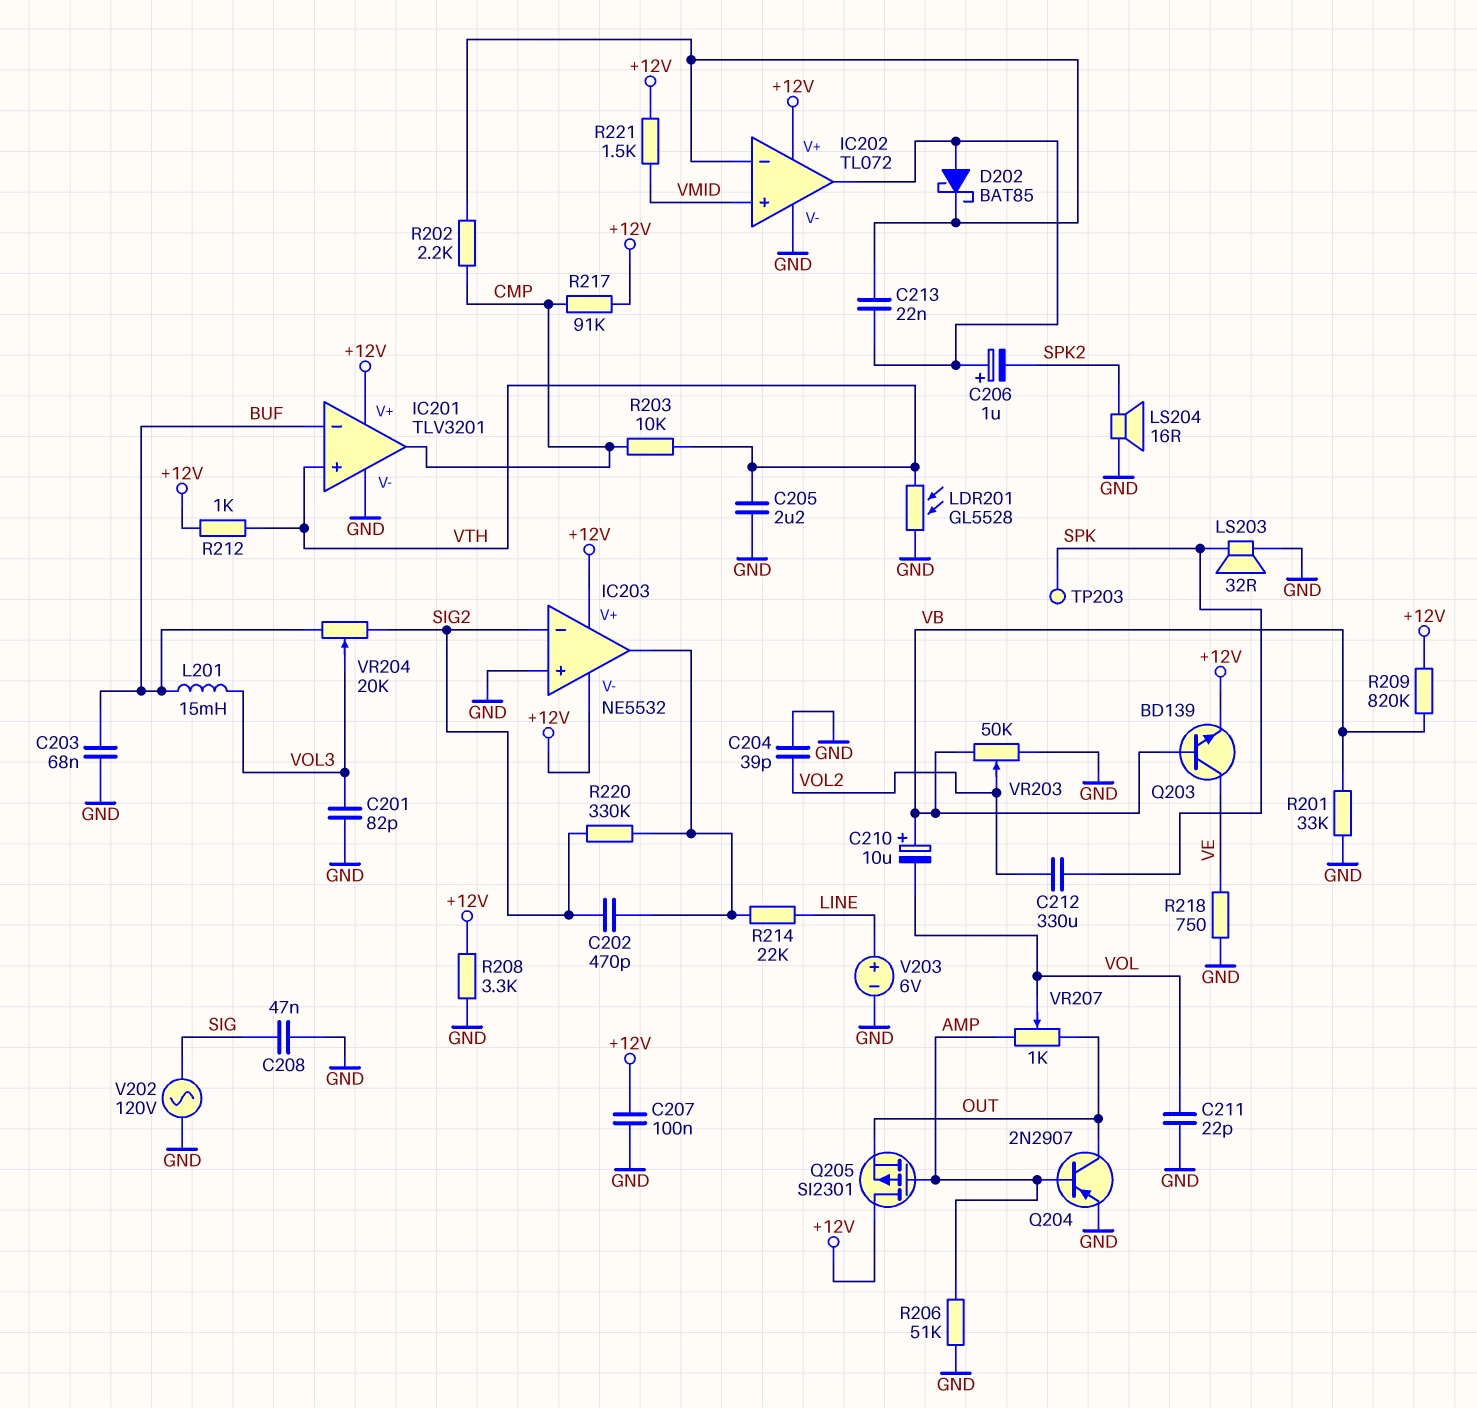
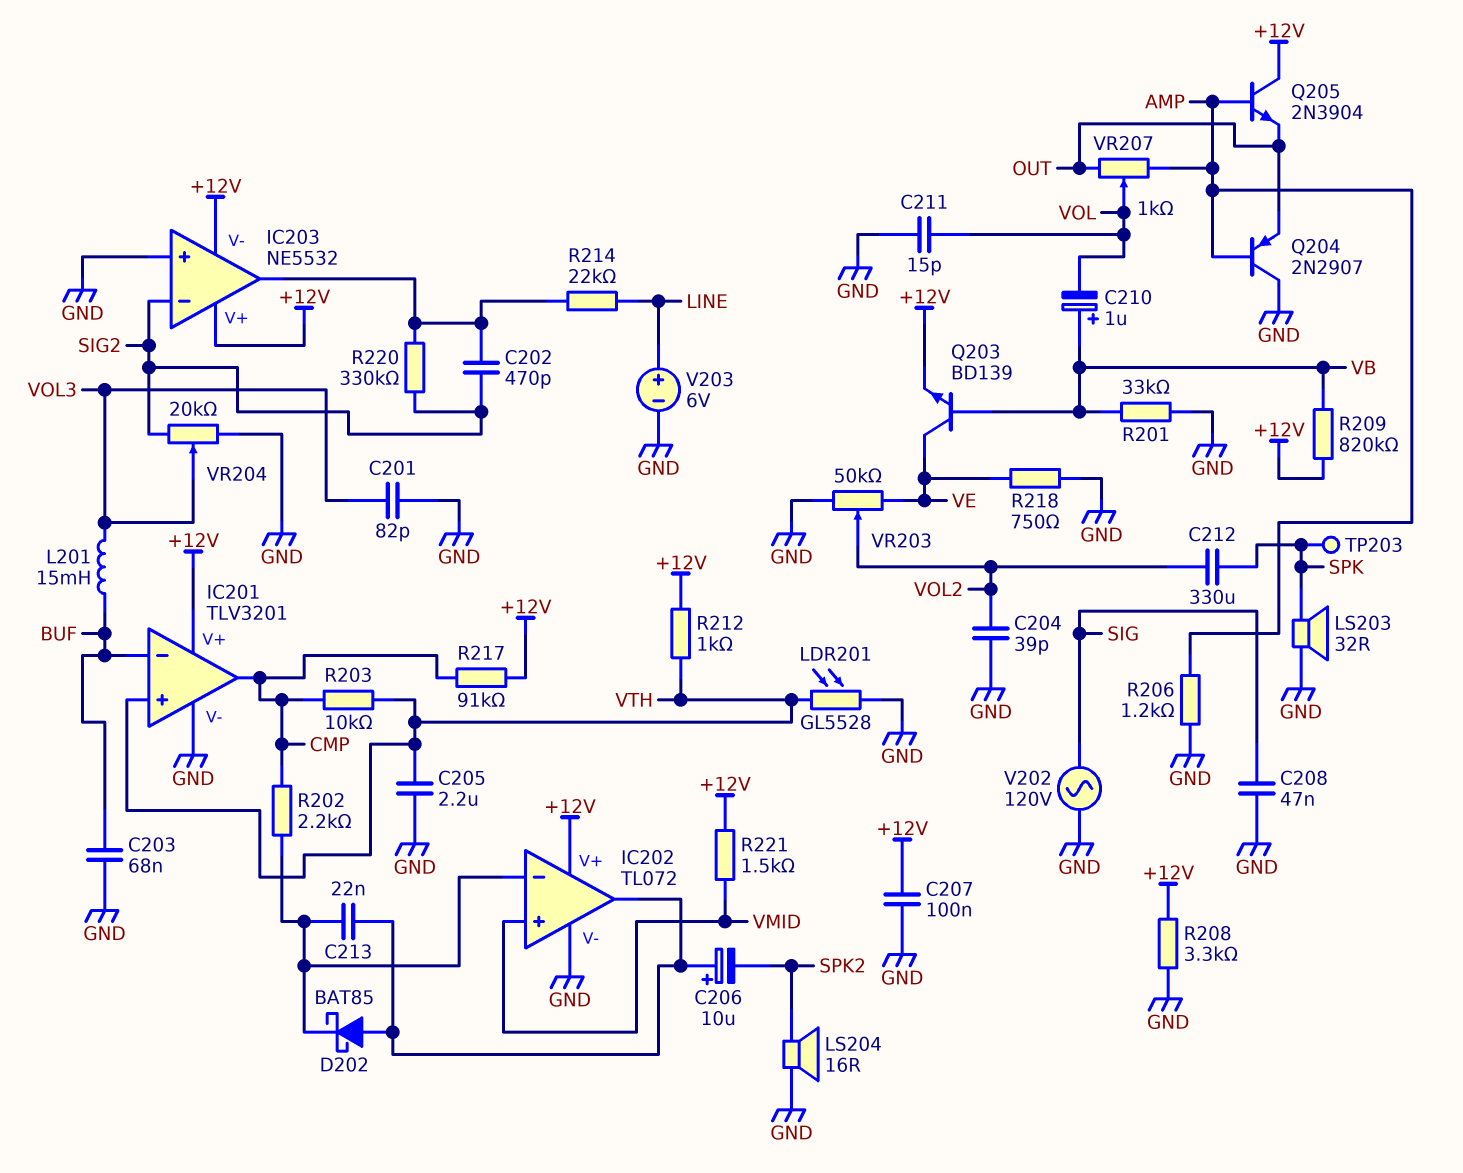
C206: 1uF (plus IC202/out, minus SPK2) -> 10uF (plus IC202/out, minus SPK2)
C210: 10uF (plus VB, minus VOL) -> 1uF (plus VB, minus VOL)
C211: 22pF (GND, VOL) -> 15pF (GND, VOL)
Q204: PNP 2N2907 (B AMP, C OUT, E GND) -> PNP 2N2907 (B AMP, C GND, E OUT)
Q205: PMOS SI2301 (G AMP, D +12V, S OUT) -> NPN 2N3904 (B AMP, C +12V, E OUT)
R206: 51k (AMP, GND) -> 1.2k (AMP, GND)
VR203: 50k (GND, VB, wiper VOL2) -> 50k (GND, VE, wiper VOL2)
VR204: 20k (BUF, SIG2, wiper VOL3) -> 20k (GND, SIG2, wiper VOL3)

